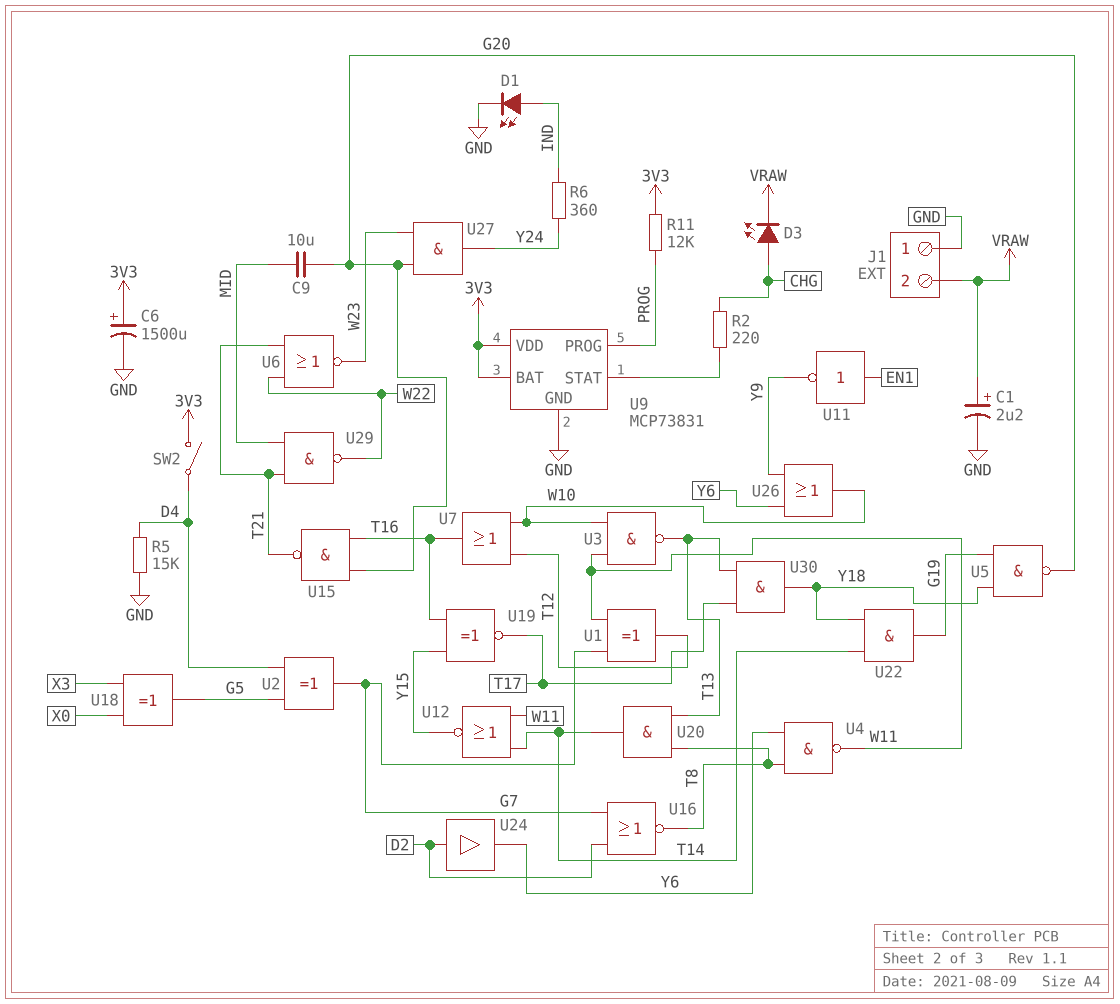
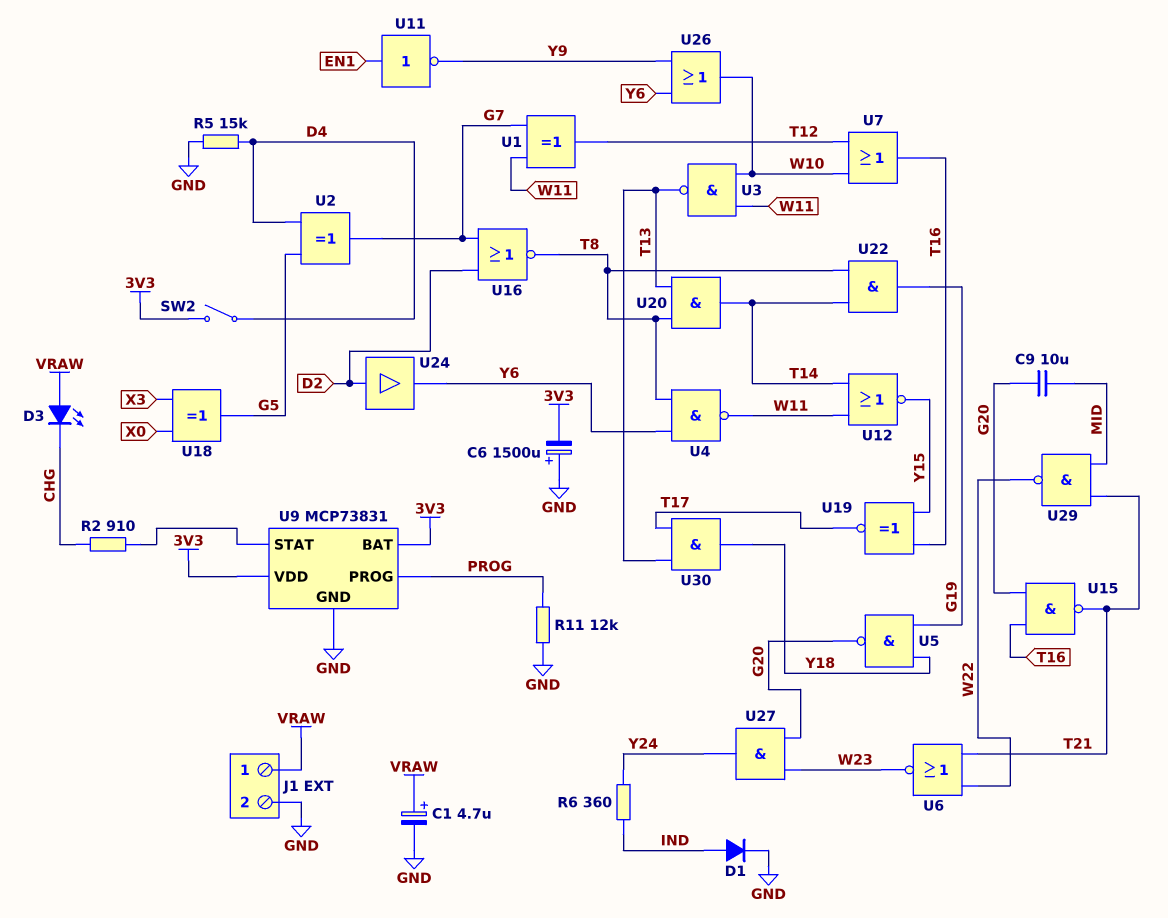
C1: 2.2uF (plus VRAW, minus GND) -> 4.7uF (plus VRAW, minus GND)
C6: 1500uF (plus 3V3, minus GND) -> 1500uF (plus GND, minus 3V3)
D1: LED (A IND, K GND) -> diode (A IND, K GND)
D3: LED (A CHG, K VRAW) -> LED (A VRAW, K CHG)
J1 pin 1: GND -> VRAW
J1 pin 2: VRAW -> GND
R2: 220 (CHG, U9/STAT) -> 910 (CHG, U9/STAT)
R11: 12k (3V3, PROG) -> 12k (GND, PROG)
U22: AND (in T14, in Y18, out G19) -> AND (in T8, in T14, out G19)

